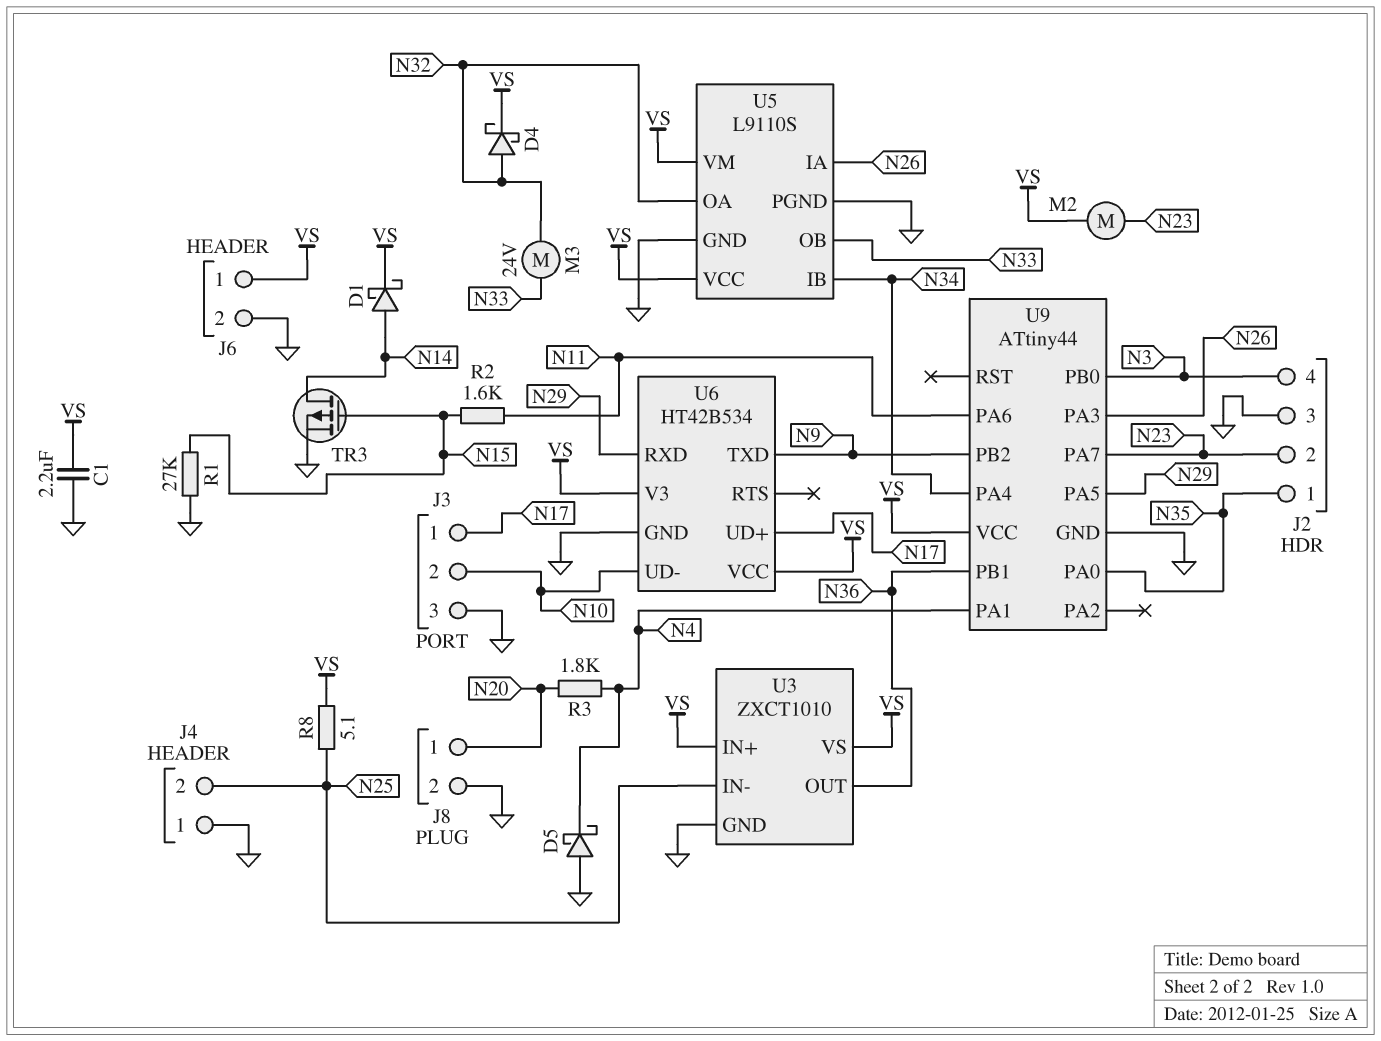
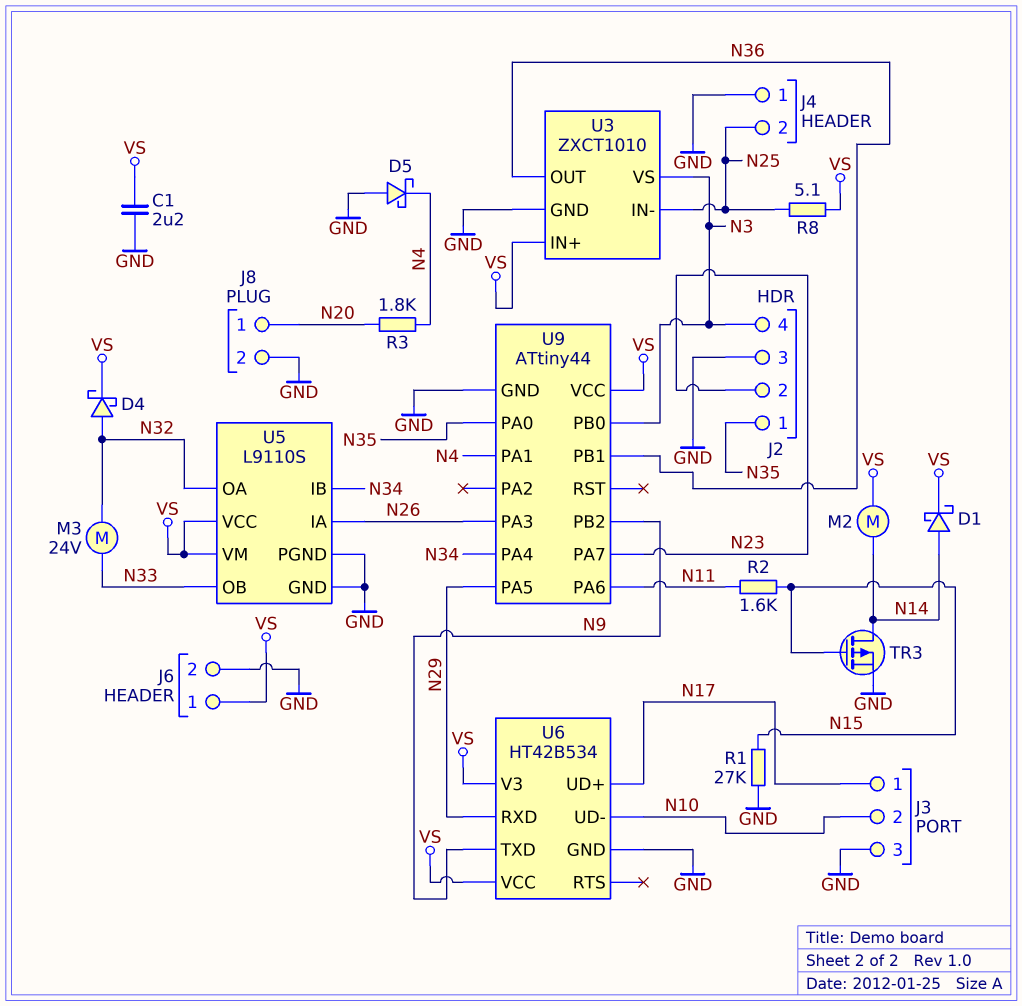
M2: motor (N23, VS) -> motor (N14, VS)
U3 pin VS: VS -> N3

